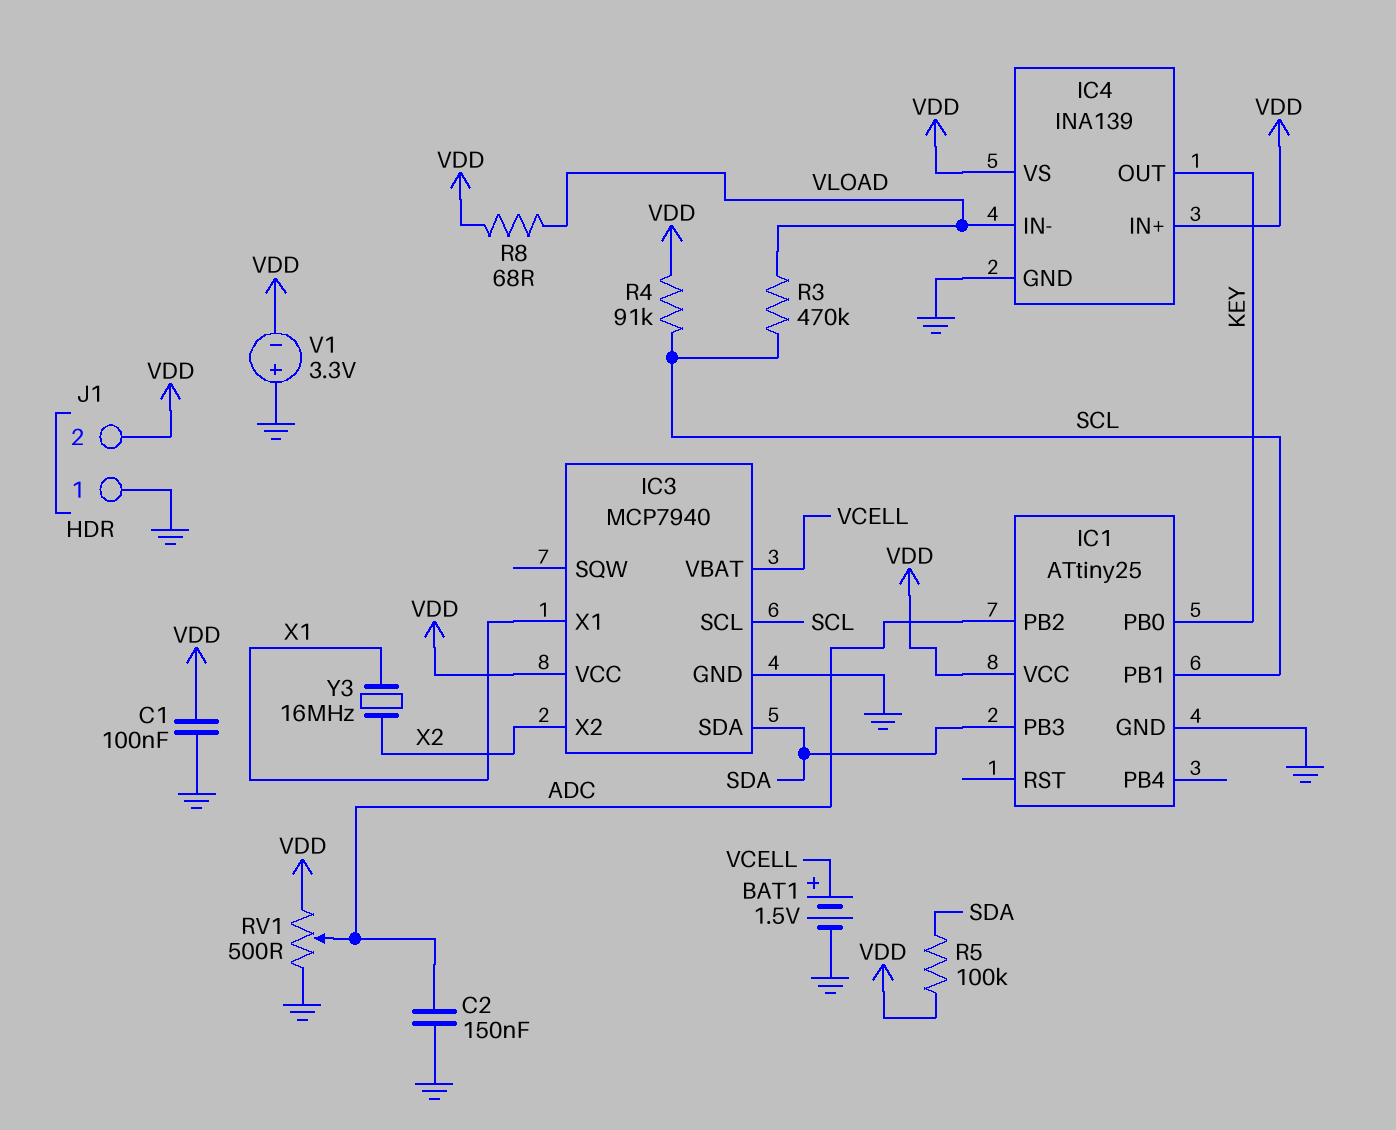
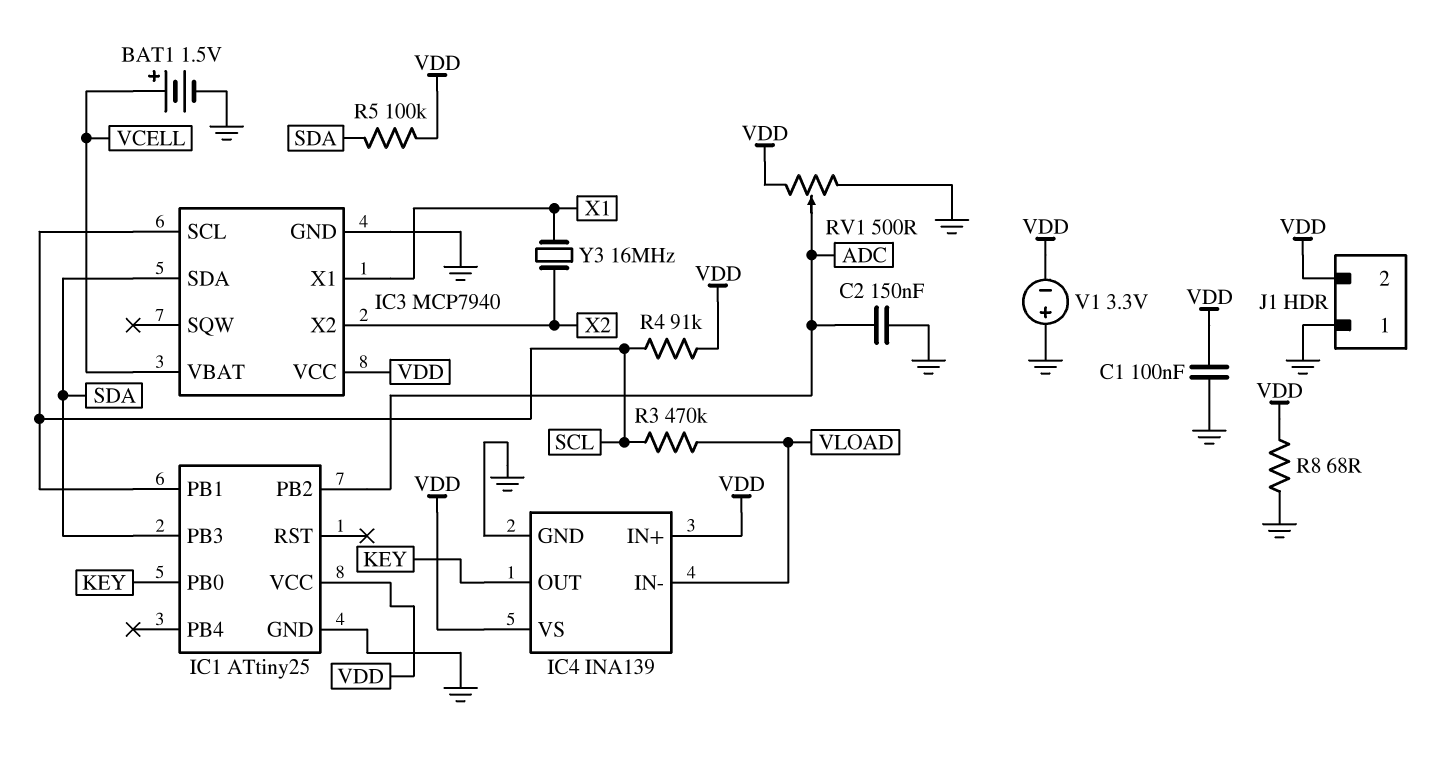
R8: 68 (VDD, VLOAD) -> 68 (GND, VDD)

